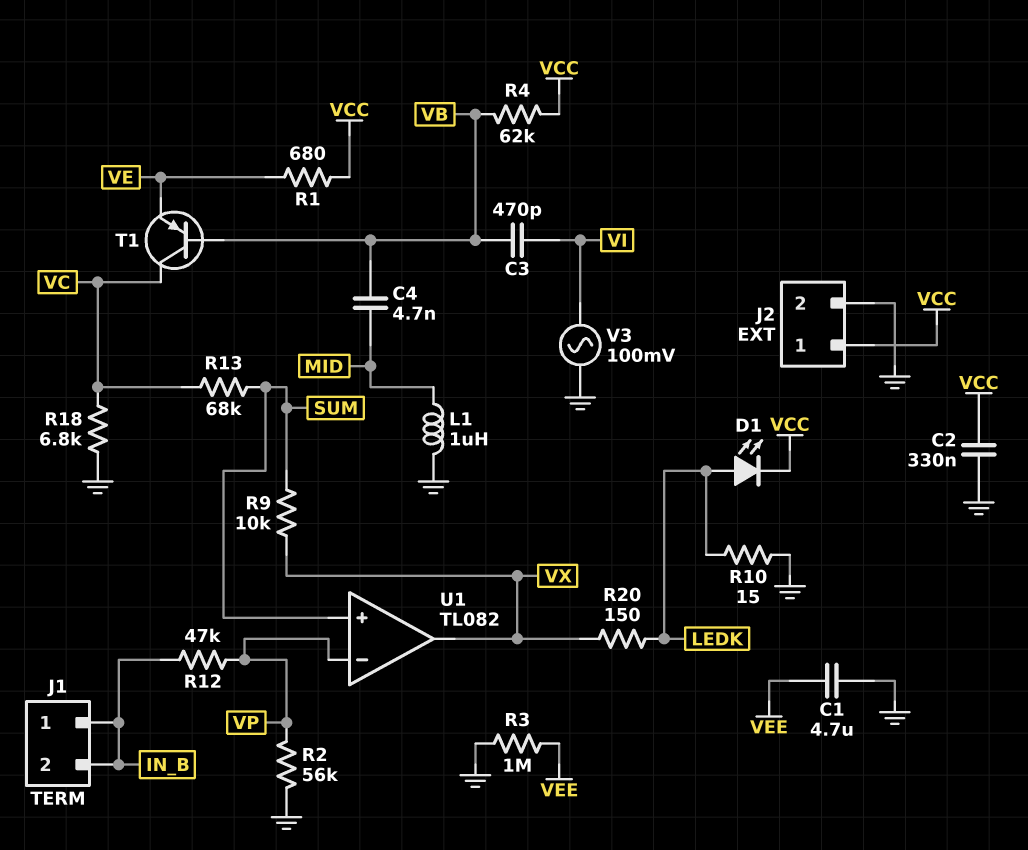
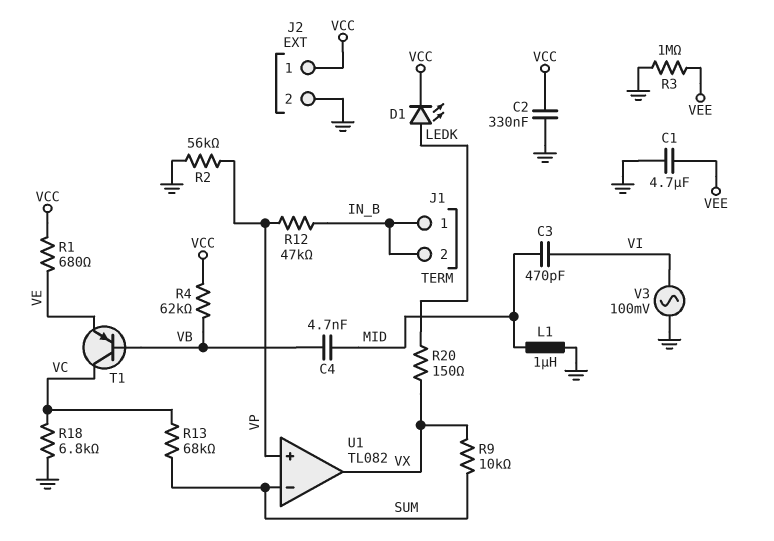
C3: 470pF (VB, VI) -> 470pF (MID, VI)
R10: 15 (GND, LEDK) -> none
U1 pin in+: SUM -> VP
U1 pin in-: VP -> SUM

